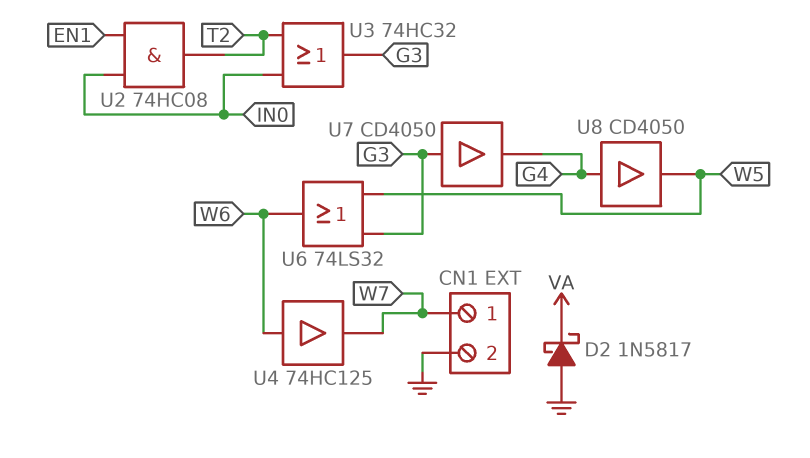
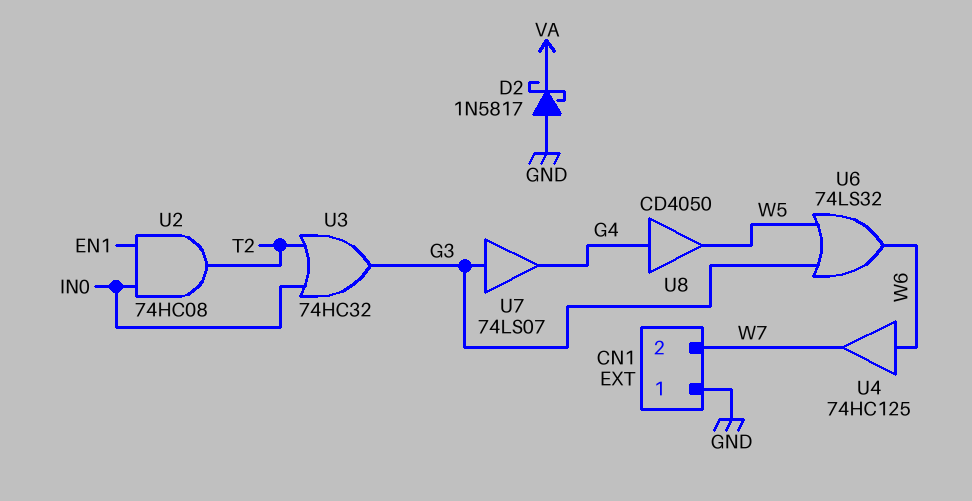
CN1 pin 1: W7 -> GND
CN1 pin 2: GND -> W7
U7: buffer CD4050 (in G3, out G4) -> buffer 74LS07 (in G3, out G4)

